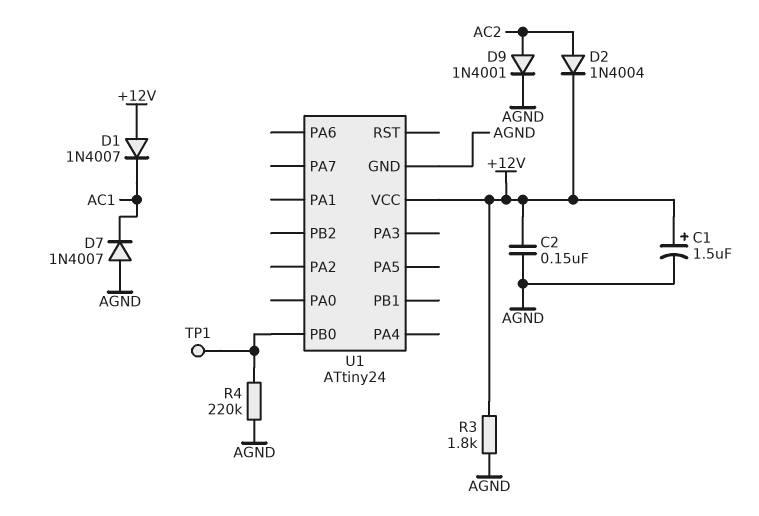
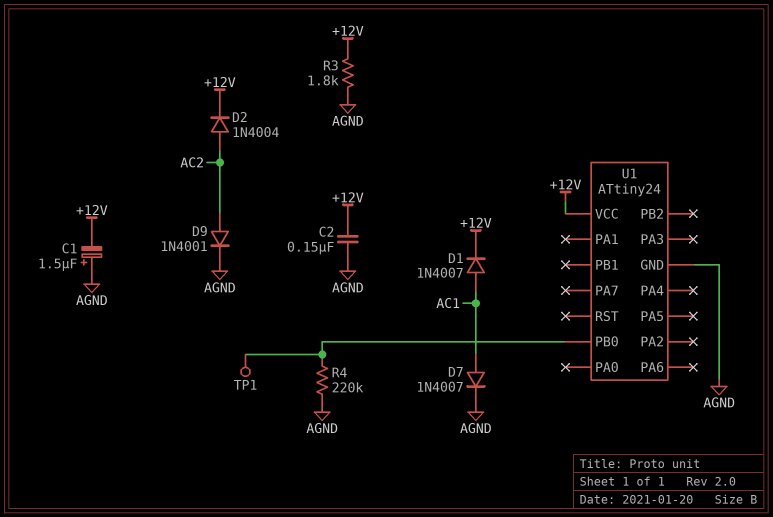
C1: 1.5uF (plus +12V, minus AGND) -> 1.5uF (plus AGND, minus +12V)
D1: diode 1N4007 (A +12V, K AC1) -> diode 1N4007 (A AC1, K +12V)
D7: diode 1N4007 (A AGND, K AC1) -> diode 1N4007 (A AC1, K AGND)

